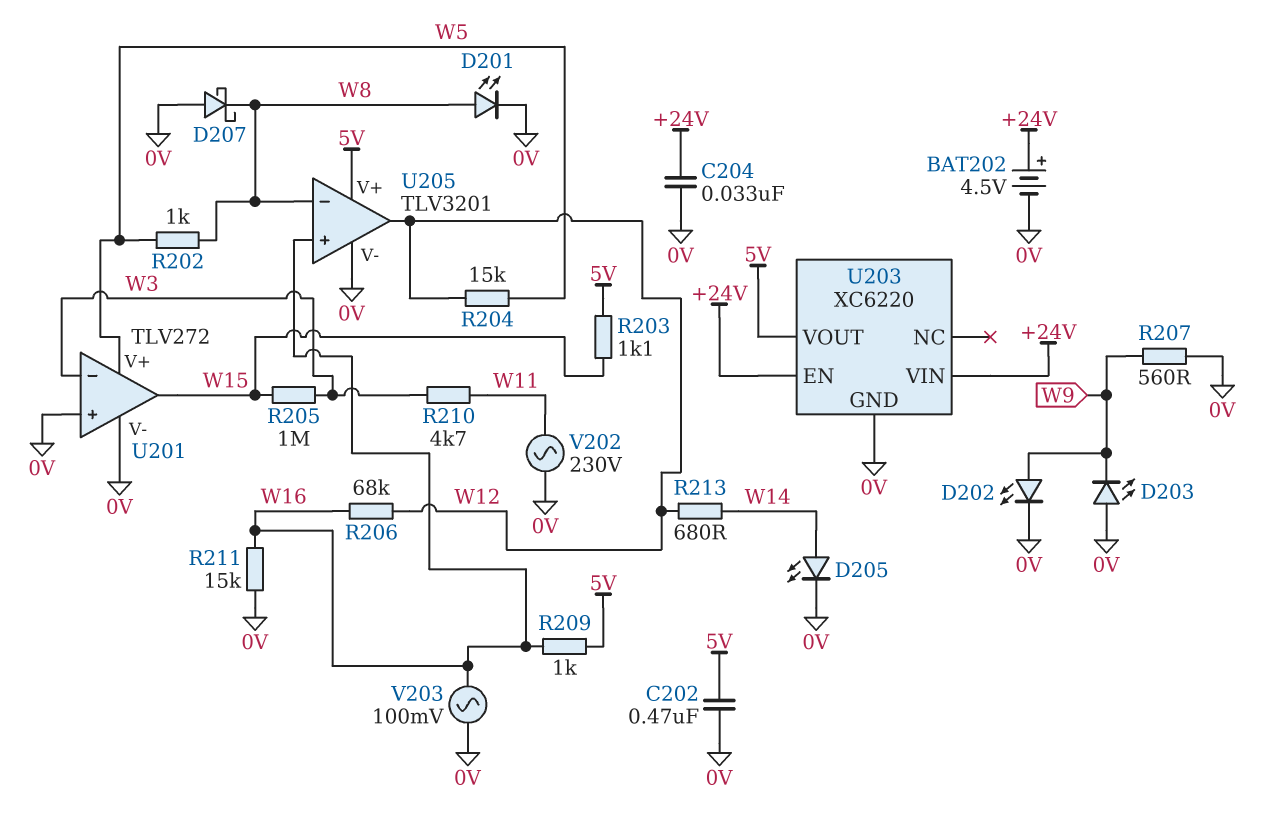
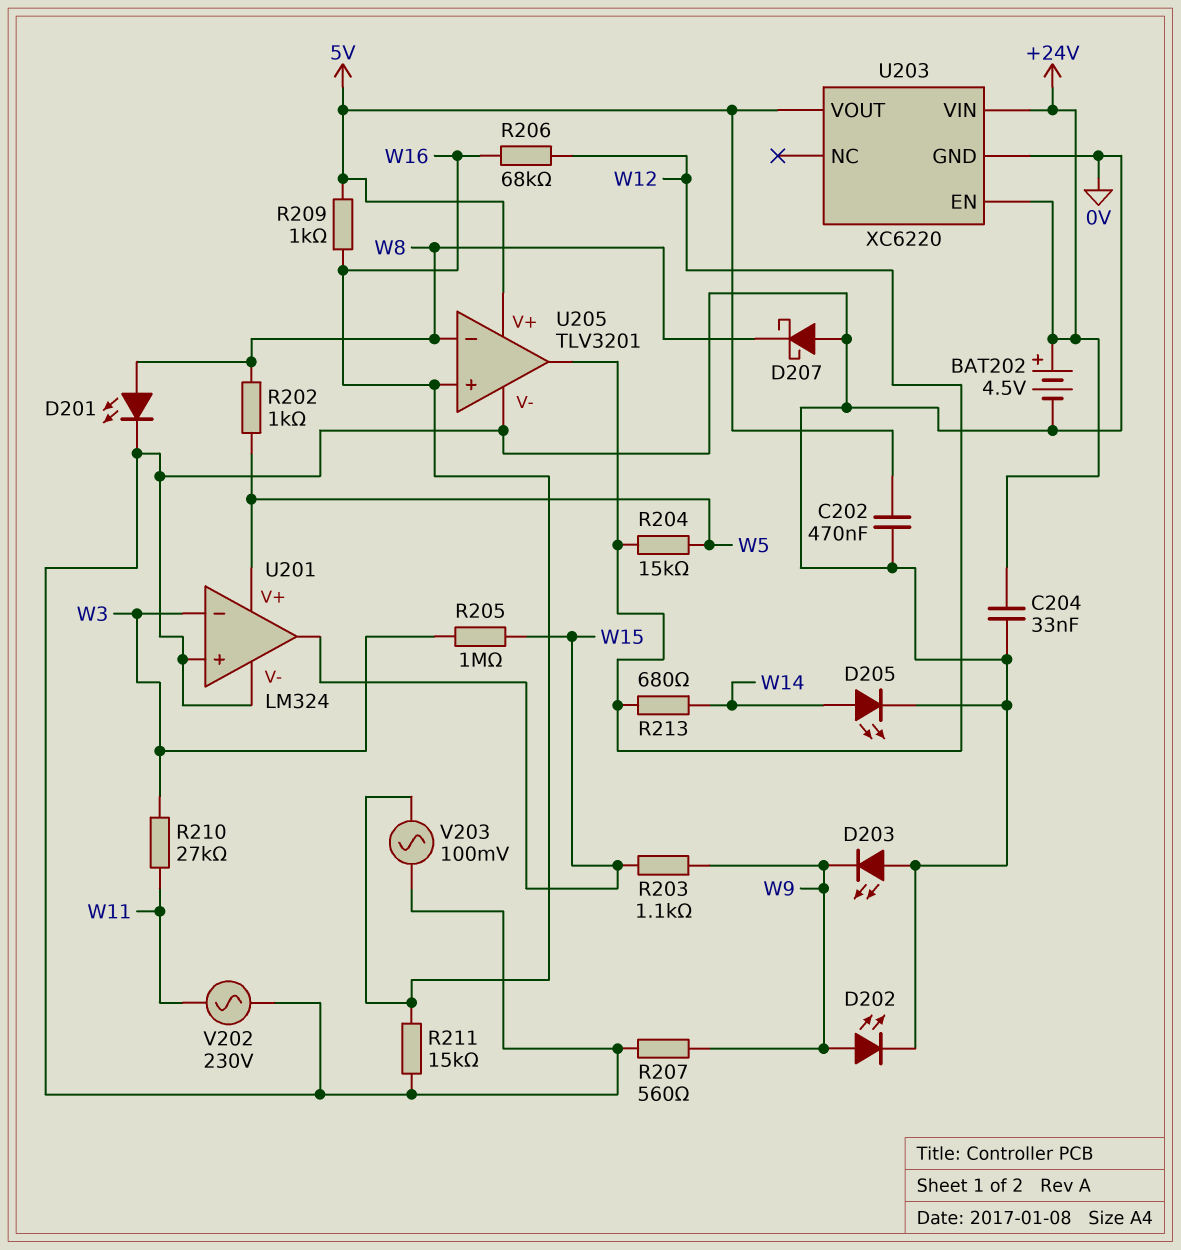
R203: 1.1k (5V, W15) -> 1.1k (W9, W15)
R210: 4.7k (W3, W11) -> 27k (W3, W11)
U201: TLV272 -> LM324

